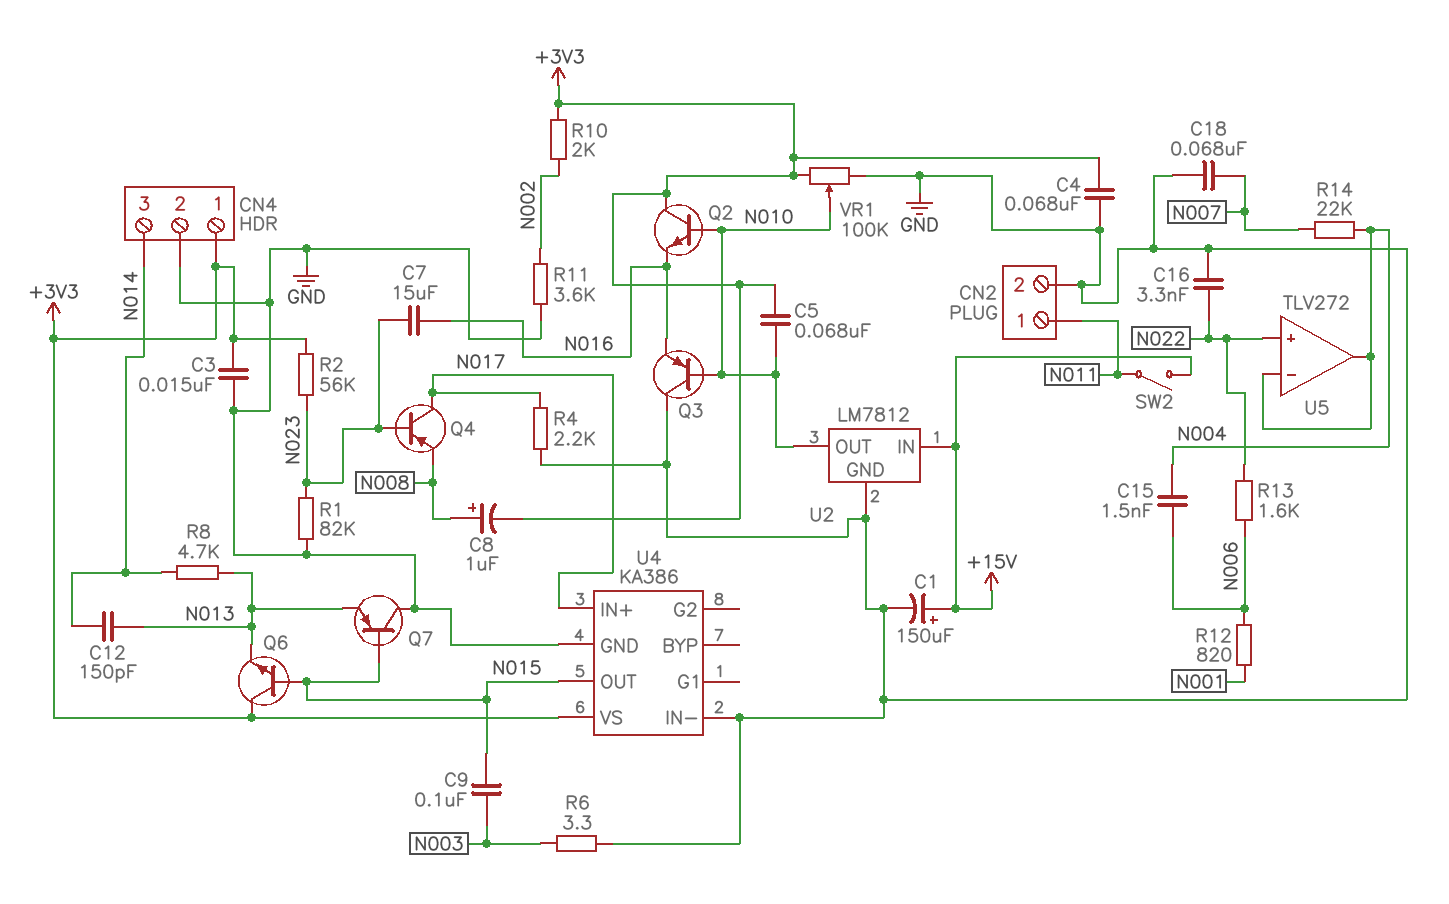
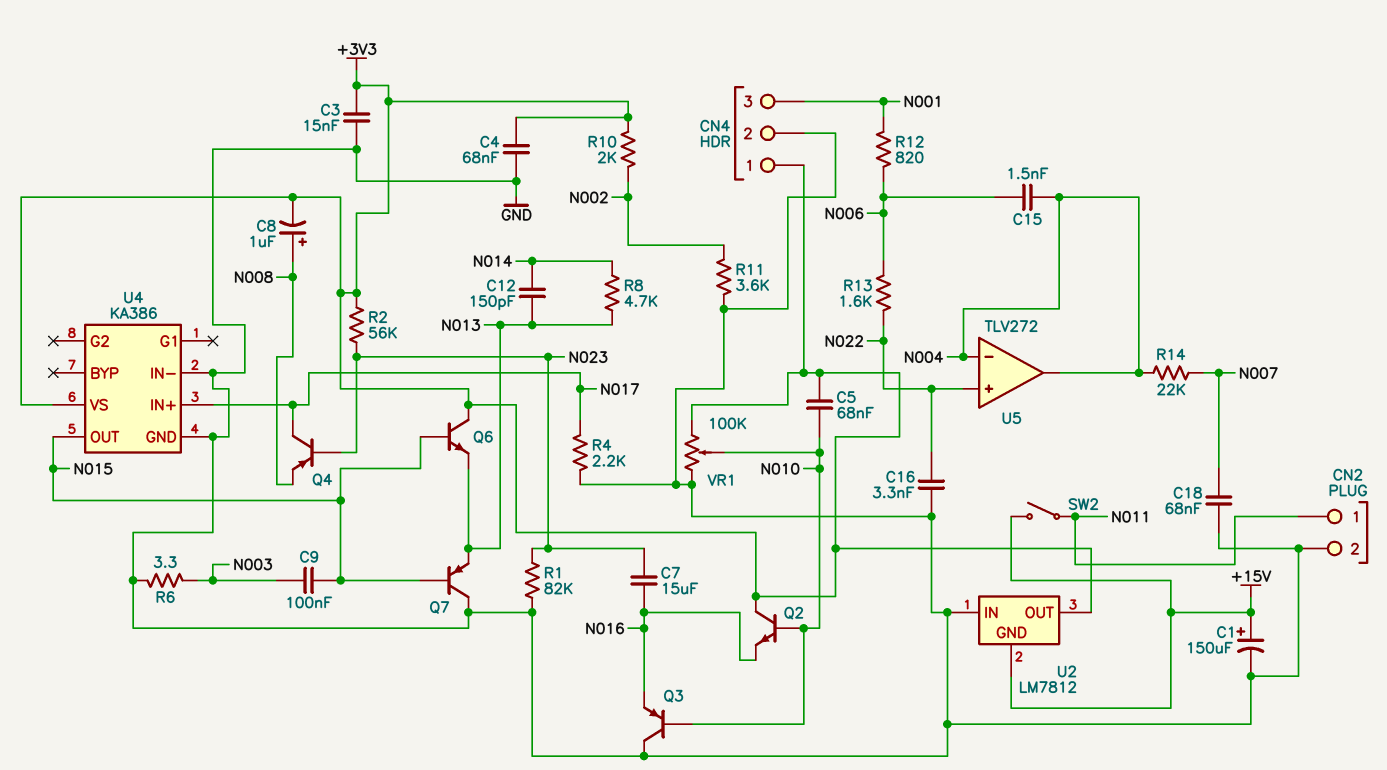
CN4 pin 3: N014 -> N001
U2 pin GND: GND -> +15V
U2 pin IN: +15V -> GND
U2 pin OUT: N010 -> +3V3

